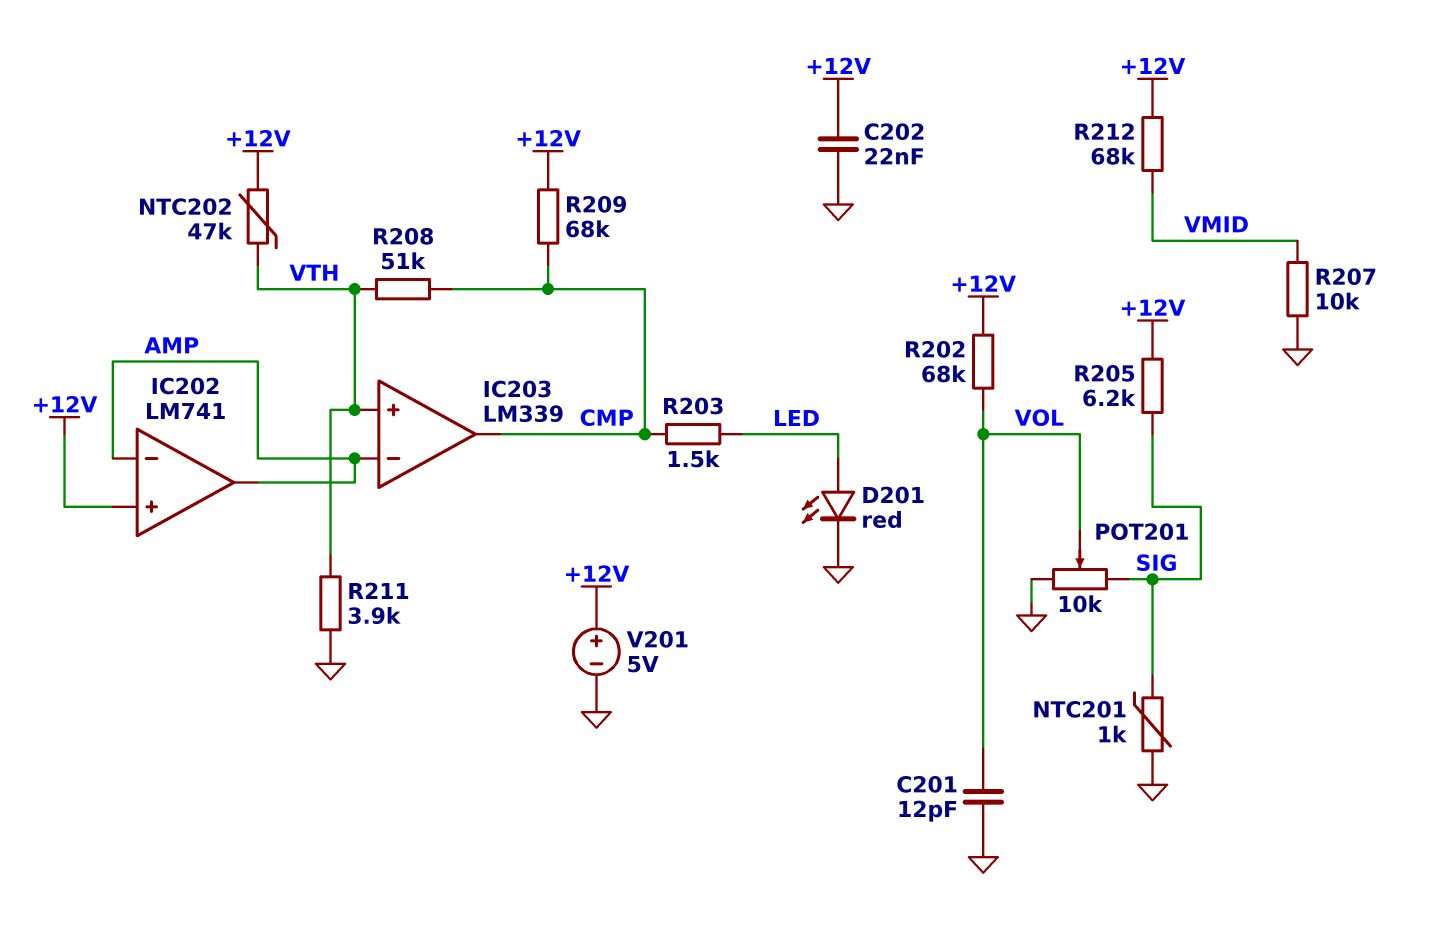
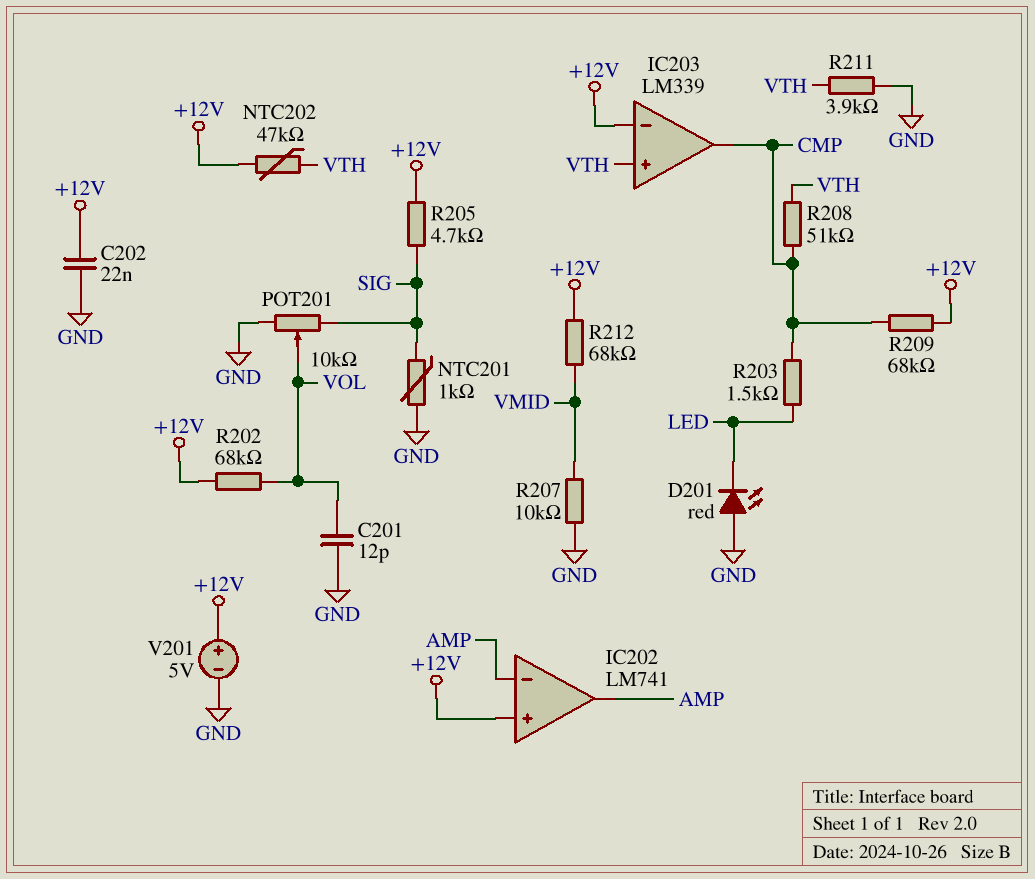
D201: LED red (A LED, K GND) -> LED red (A GND, K LED)
IC203 pin in-: AMP -> +12V
R205: 6.2k (+12V, SIG) -> 4.7k (+12V, SIG)

